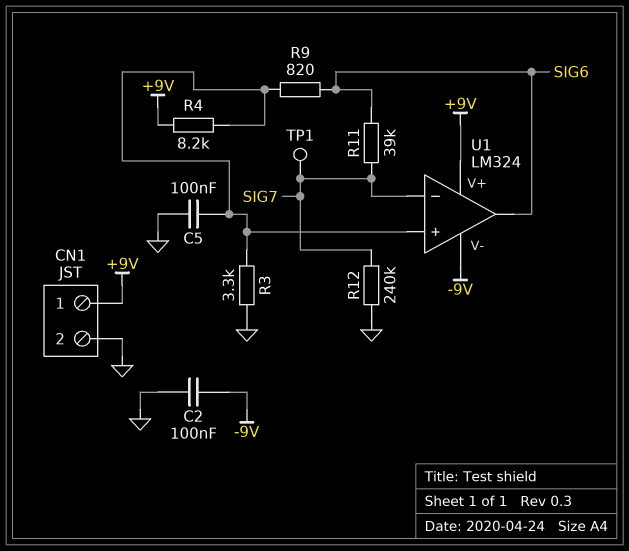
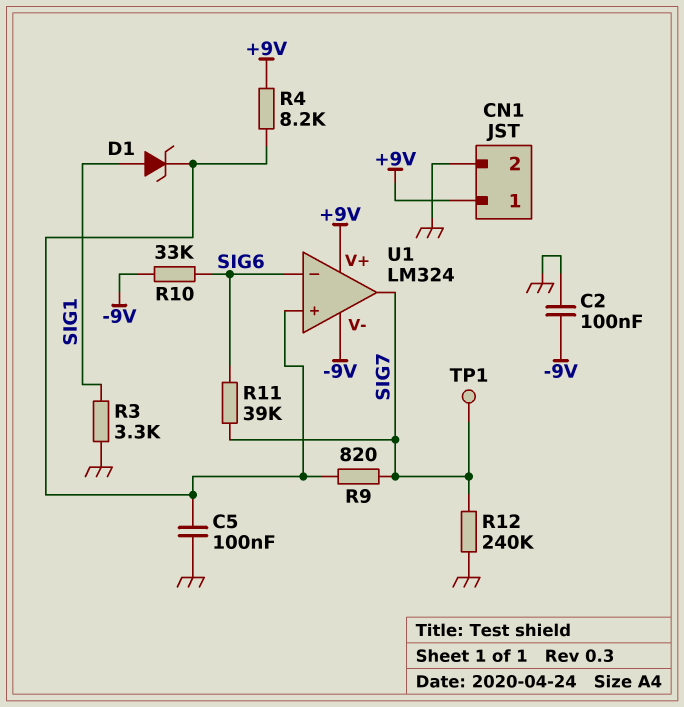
D1: none -> zener (A SIG1, K U1/in+)
R3: 3.3k (GND, U1/in+) -> 3.3k (GND, SIG1)
R9: 820 (SIG6, U1/in+) -> 820 (SIG7, U1/in+)
R10: none -> 33k (-9V, SIG6)
U1 pin in-: SIG7 -> SIG6
U1 pin out: SIG6 -> SIG7

